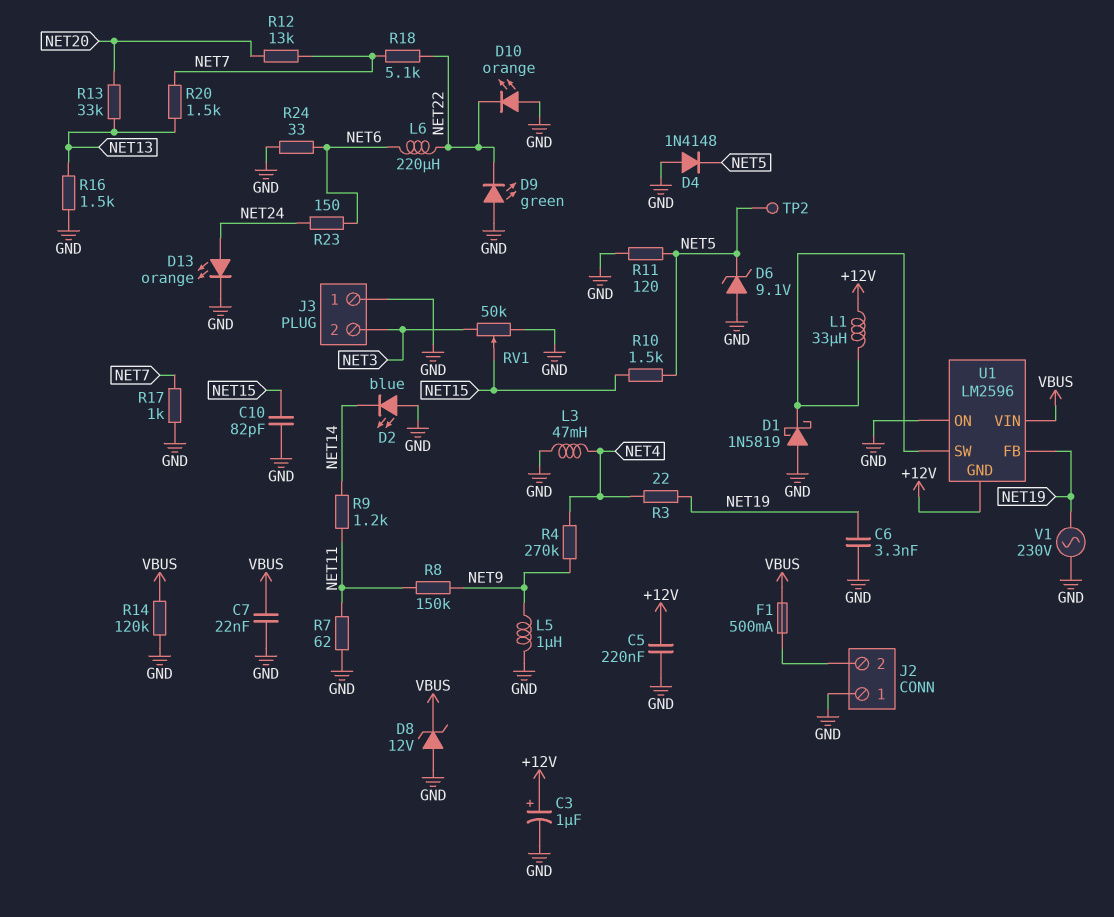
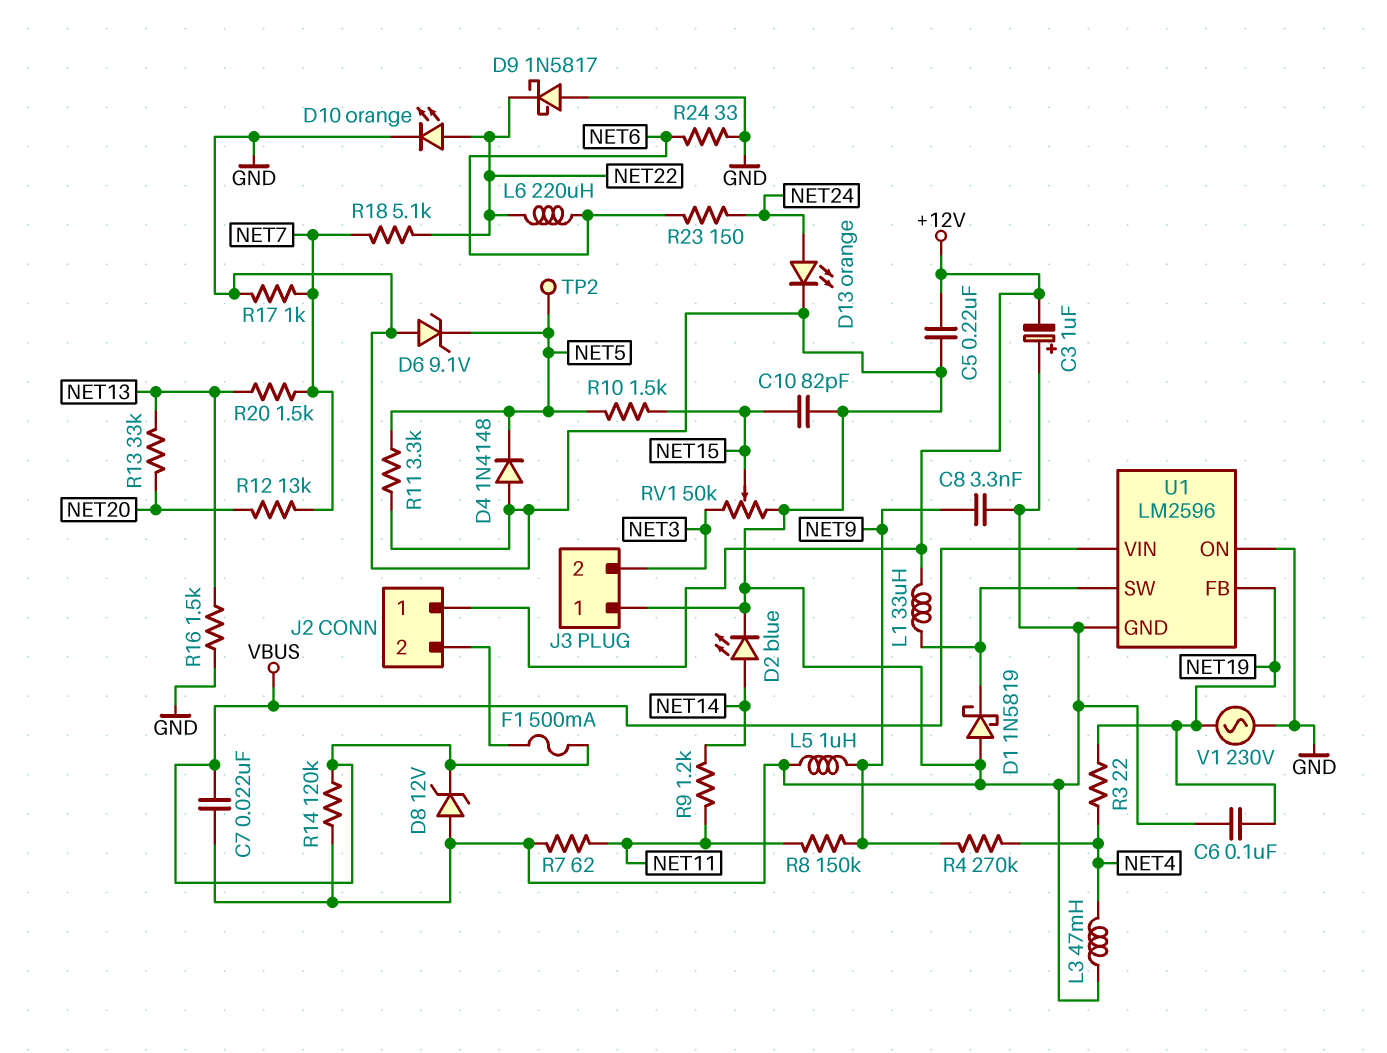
C3: 1uF (plus +12V, minus GND) -> 1uF (plus GND, minus +12V)
C6: 3.3nF (GND, NET19) -> 100nF (GND, NET19)
C8: none -> 3.3nF (GND, NET9)
D2: LED blue (A GND, K NET14) -> LED blue (A NET14, K GND)
D9: LED green (A GND, K NET22) -> schottky 1N5817 (A GND, K NET22)
D10: LED orange (A GND, K NET22) -> LED orange (A NET22, K GND)
J2 pin 1: GND -> +12V
R11: 120 (GND, NET5) -> 3.3k (GND, NET5)
U1 pin GND: +12V -> GND

